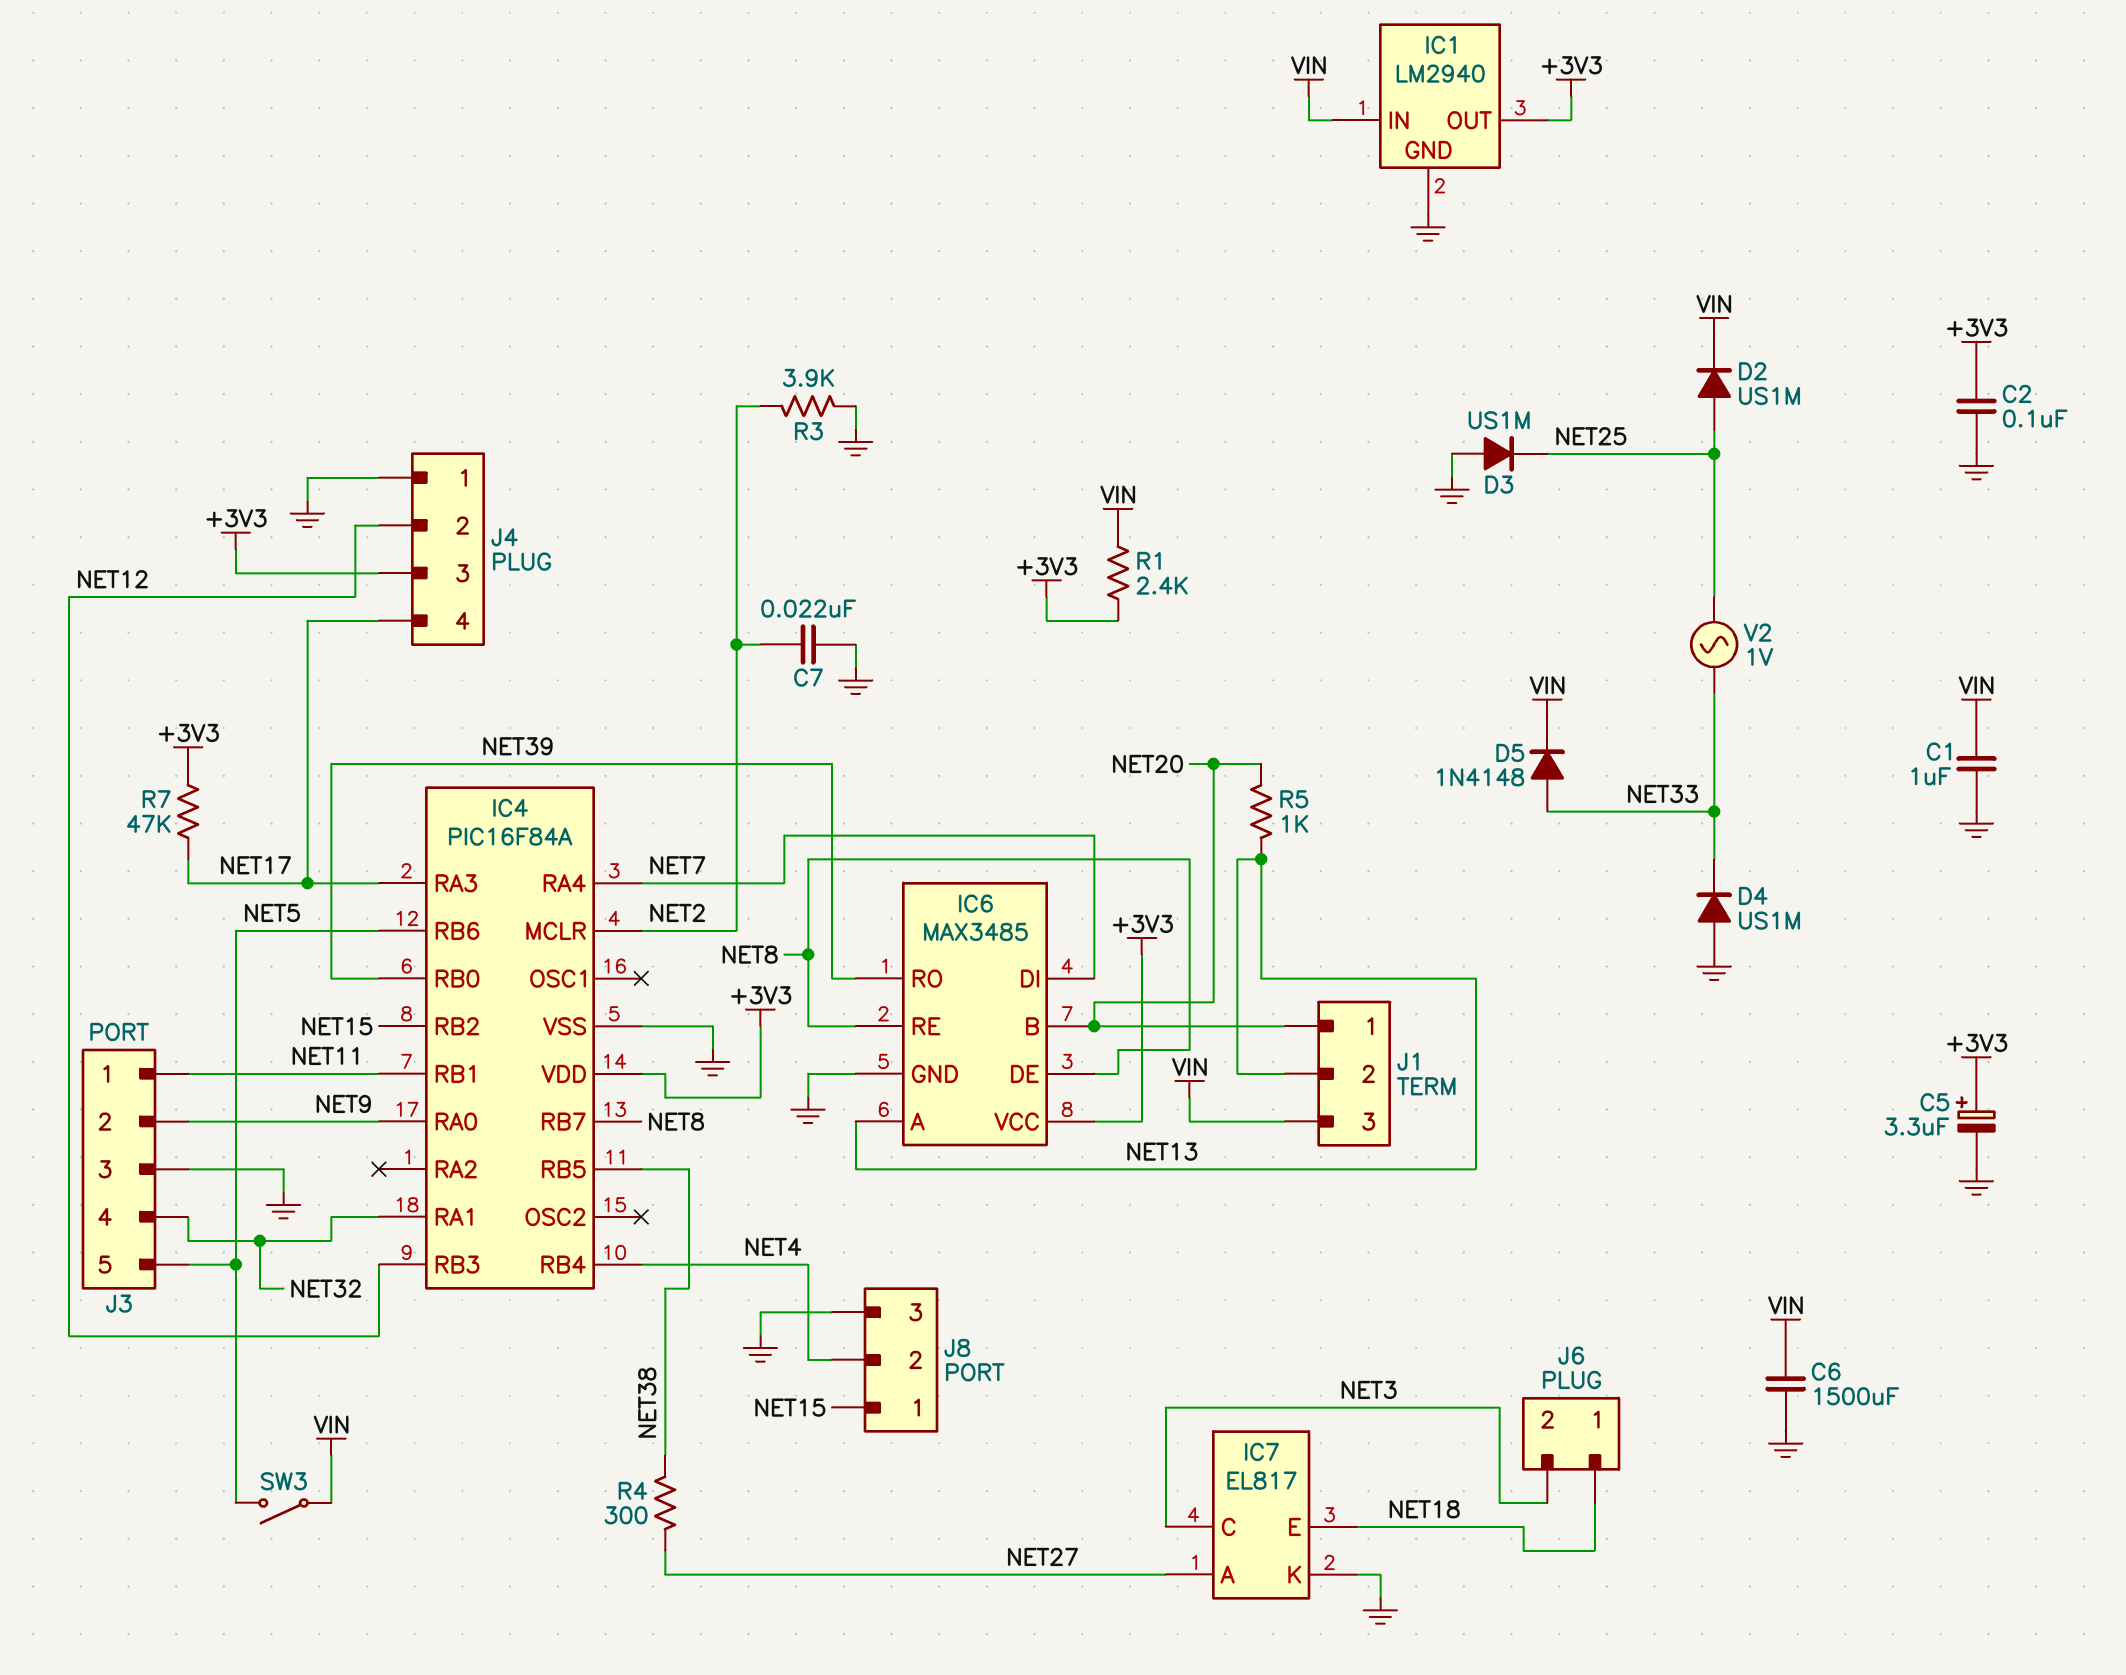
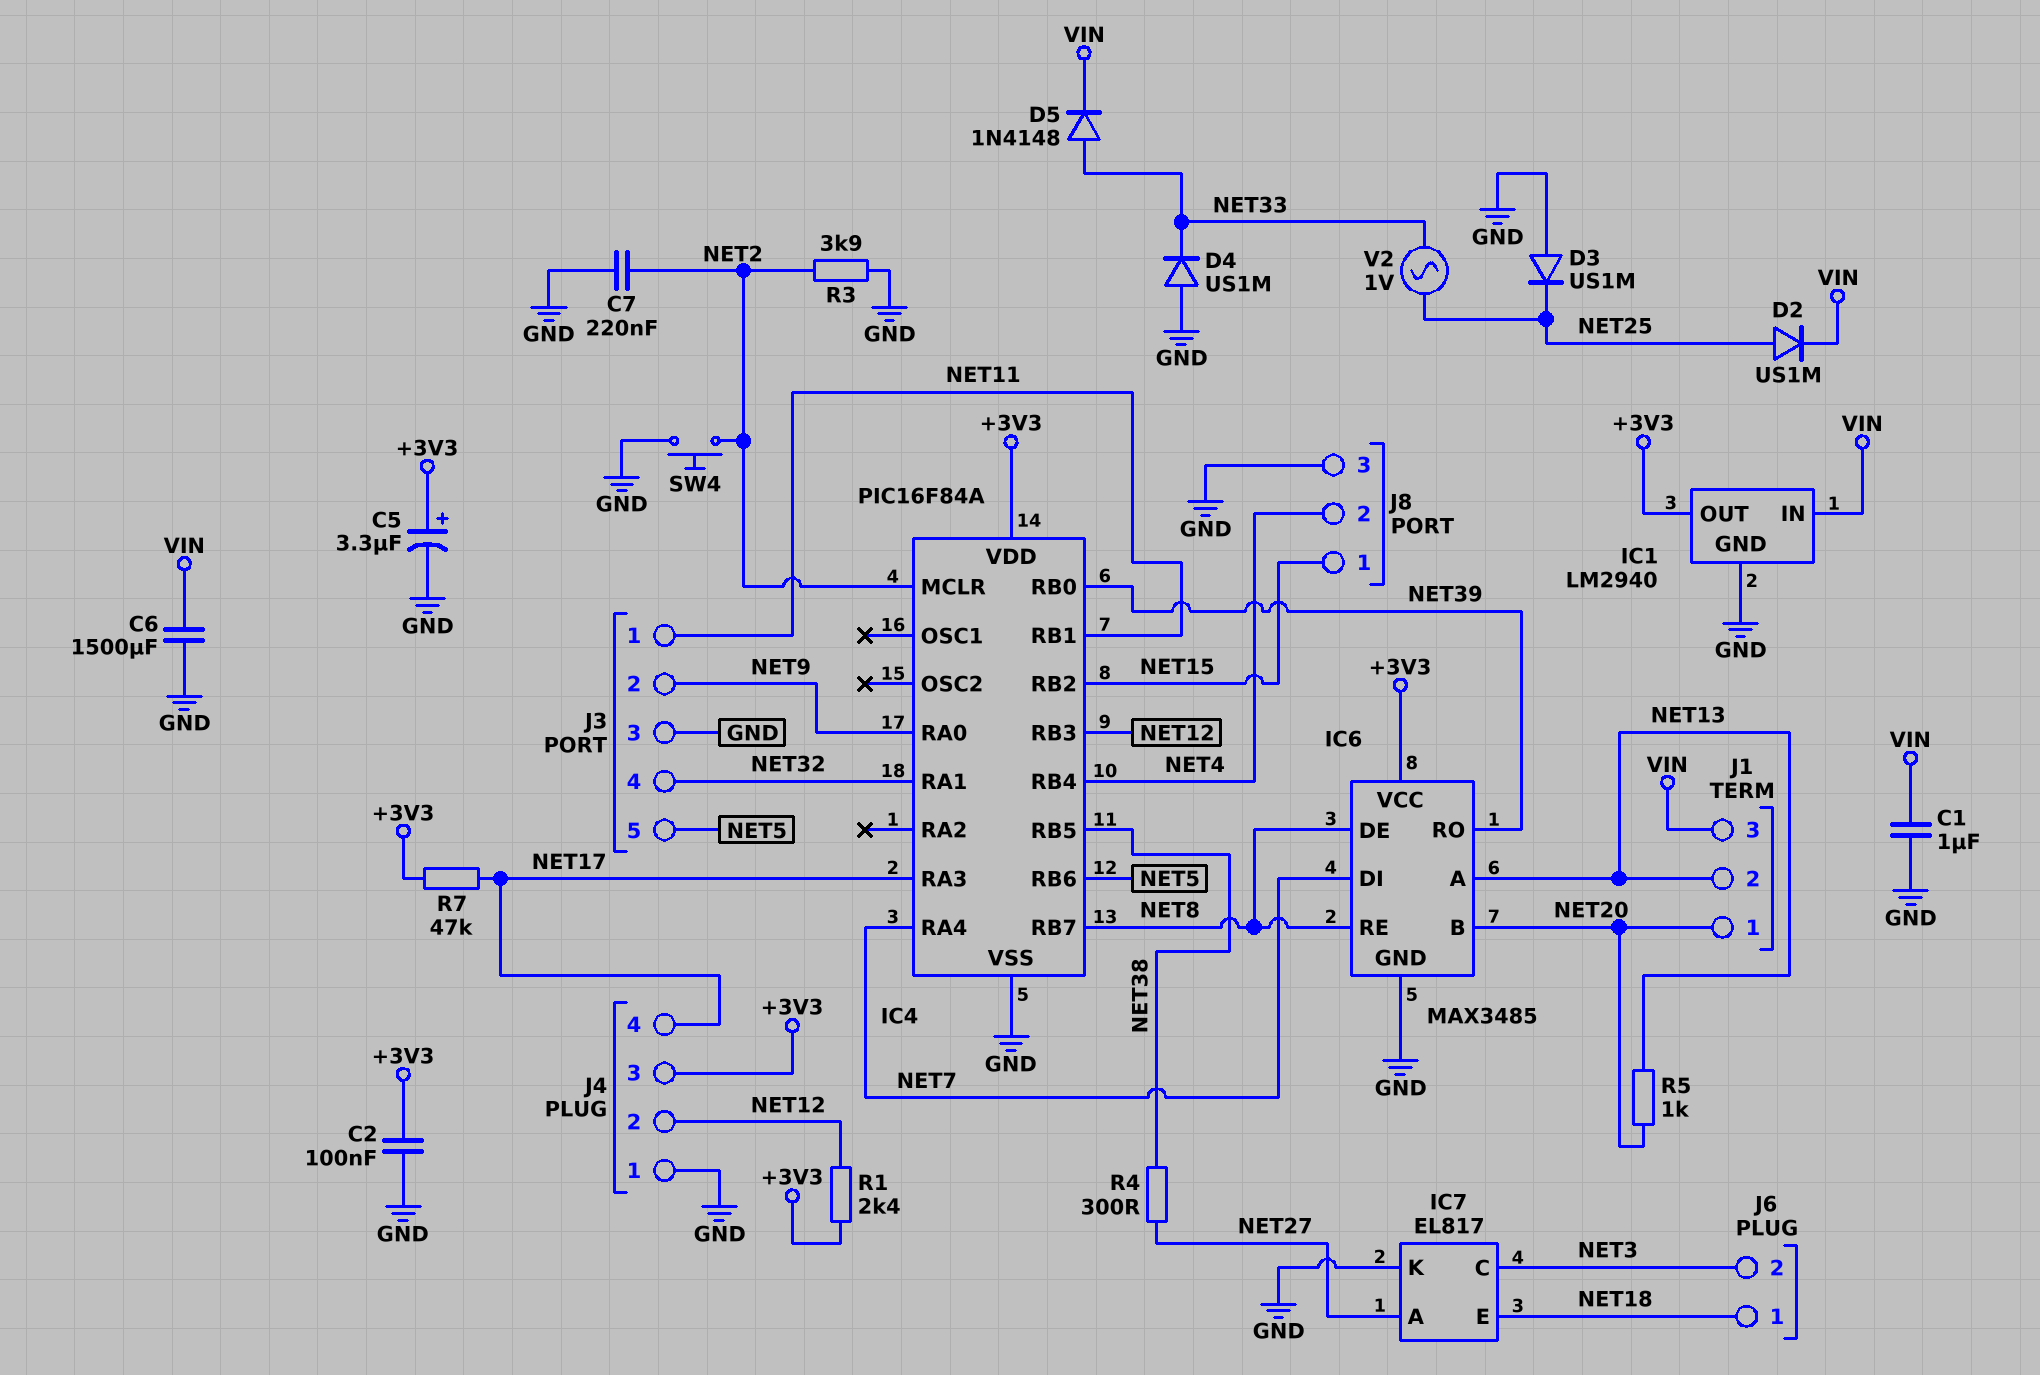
C7: 22nF (GND, NET2) -> 220nF (GND, NET2)
R1: 2.4k (+3V3, VIN) -> 2.4k (+3V3, NET12)
SW3: switch (NET5, VIN) -> none
SW4: none -> button (GND, NET2)

